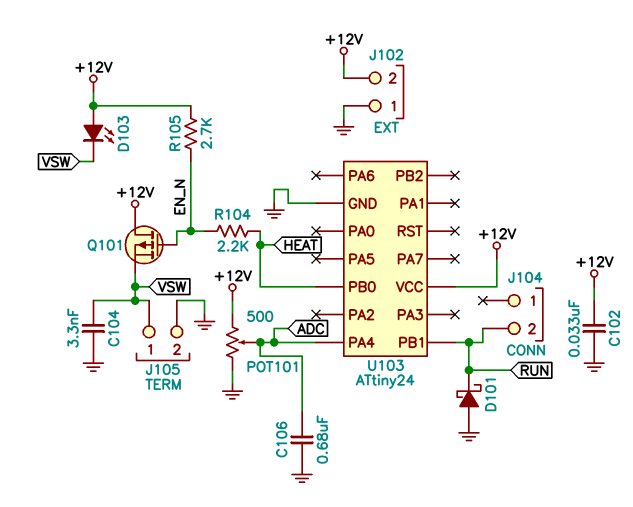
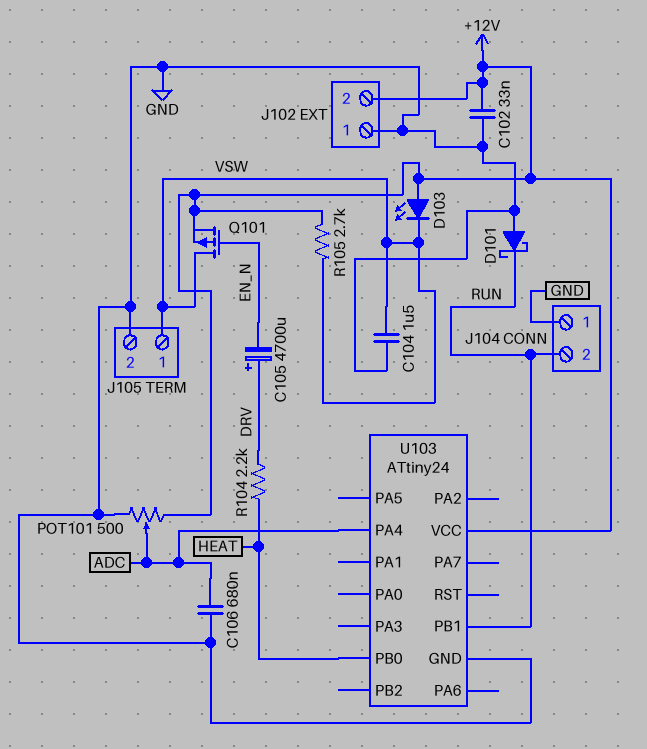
C104: 3.3nF (GND, VSW) -> 1.5uF (GND, VSW)
C105: none -> 4700uF (plus DRV, minus EN_N)
J104 pin 1: none -> GND
Q101: PMOS (G EN_N, D +12V, S VSW) -> PMOS (G EN_N, D VSW, S +12V)
R104: 2.2k (EN_N, HEAT) -> 2.2k (DRV, HEAT)
R105: 2.7k (+12V, EN_N) -> 2.7k (+12V, VSW)

